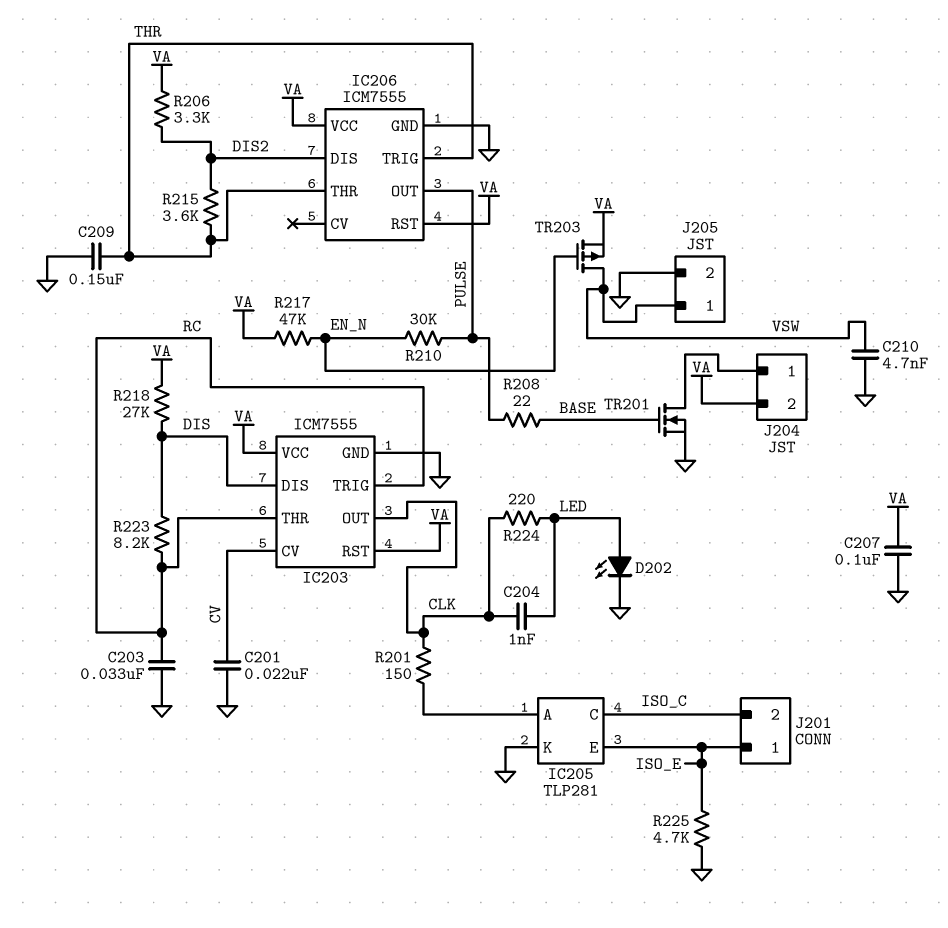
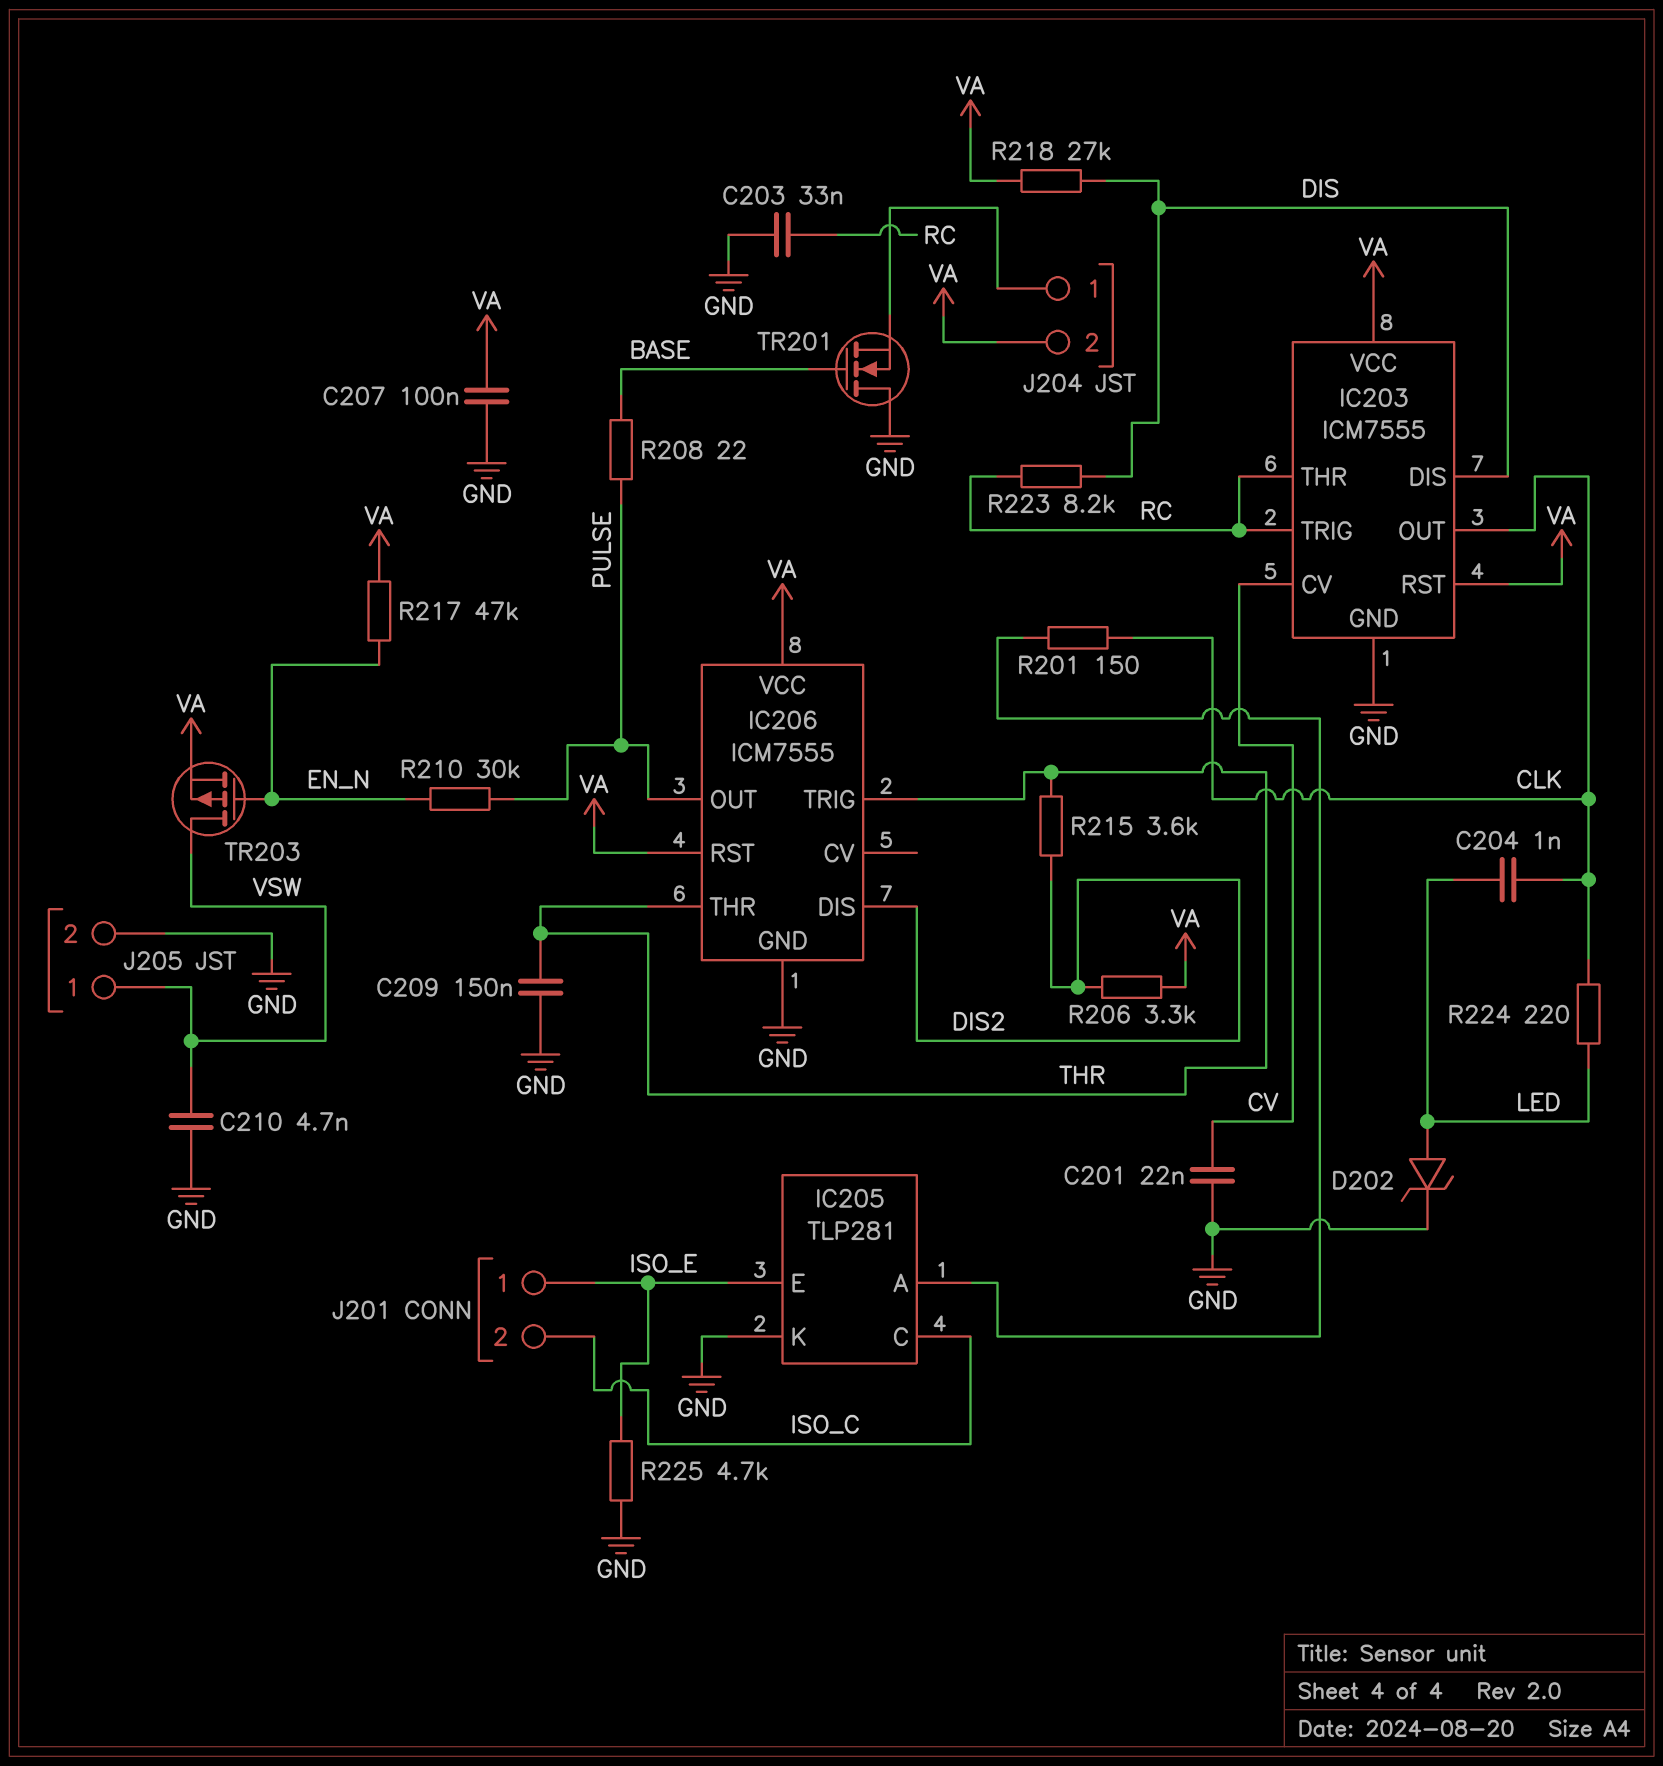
D202: LED (A LED, K GND) -> zener (A LED, K GND)
TR201: NMOS (G BASE, D J204/1, S GND) -> NMOS (G BASE, D GND, S J204/1)

